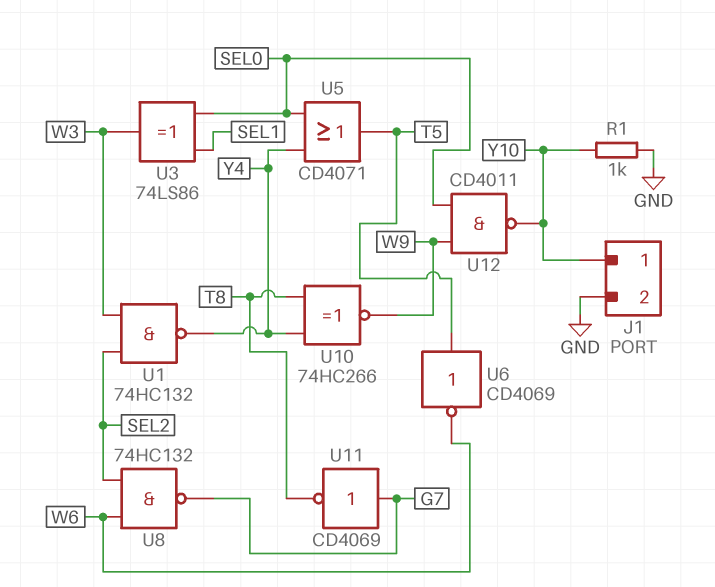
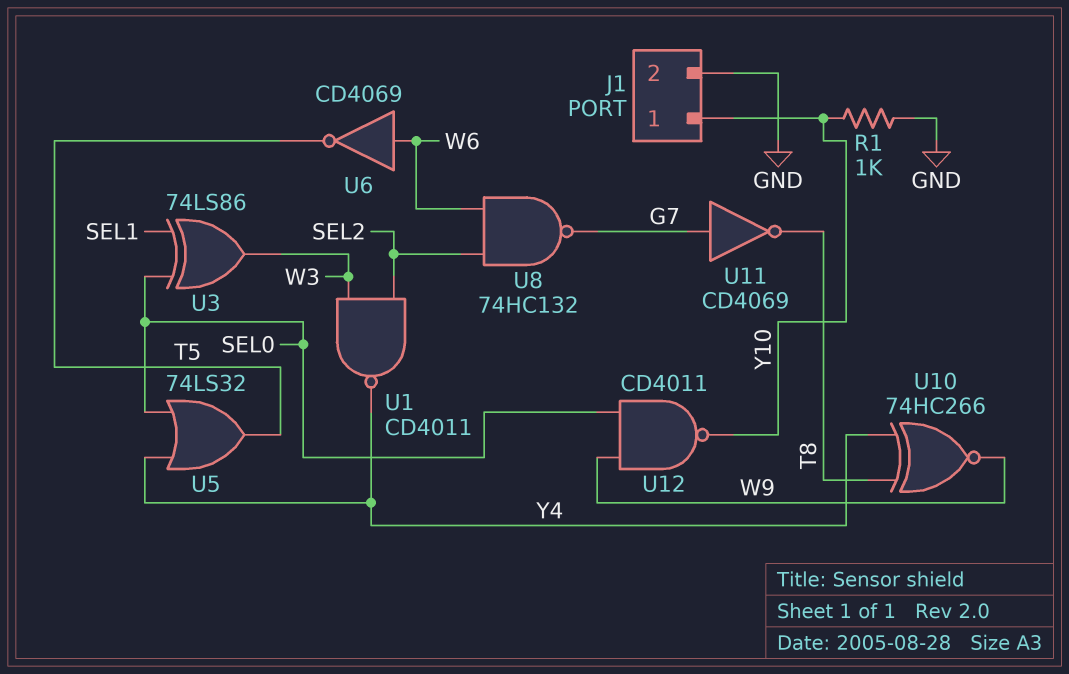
U1: NAND 74HC132 (in SEL2, in W3, out Y4) -> NAND CD4011 (in SEL2, in W3, out Y4)
U5: OR CD4071 (in SEL0, in Y4, out T5) -> OR 74LS32 (in SEL0, in Y4, out T5)
U6: NOT CD4069 (in T5, out W6) -> NOT CD4069 (in W6, out T5)

